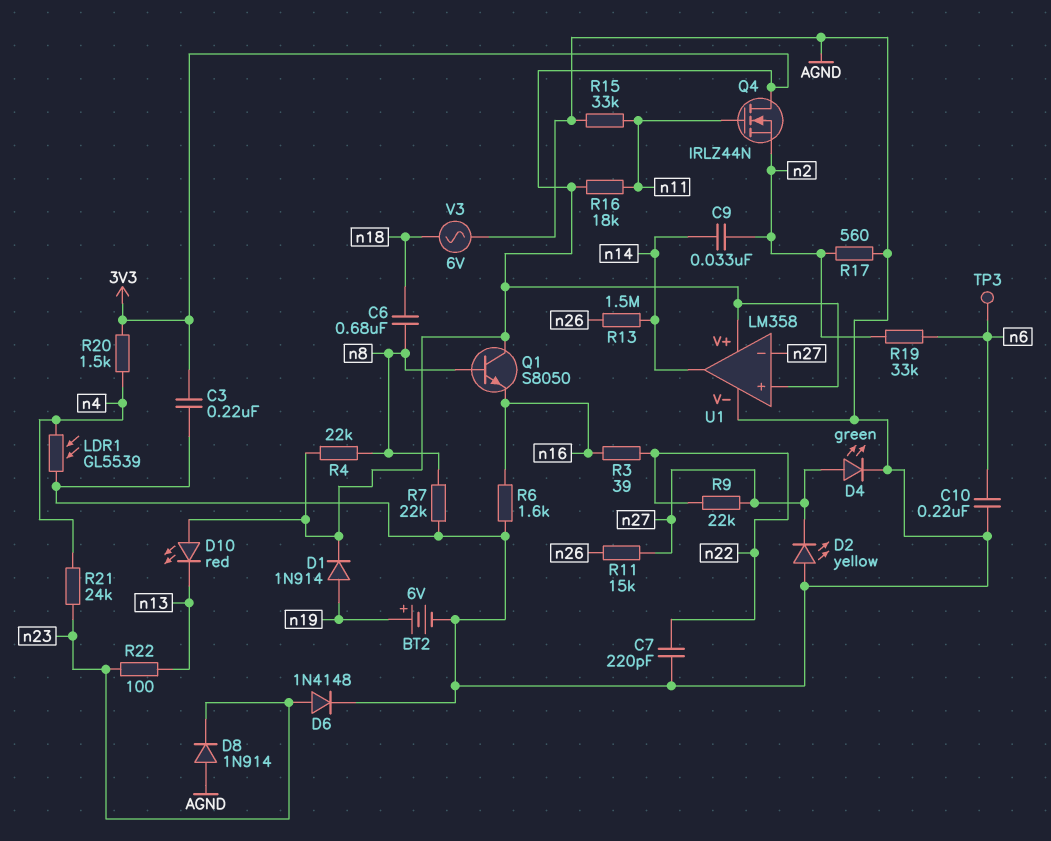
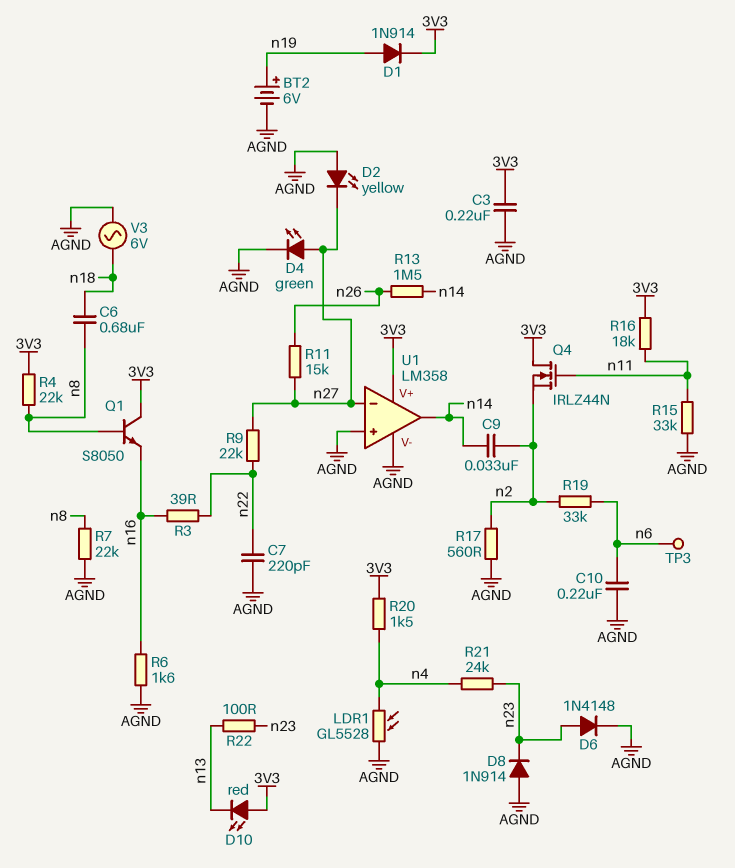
LDR1: GL5539 (AGND, n4) -> GL5528 (AGND, n4)
U1 pin in+: 3V3 -> AGND

